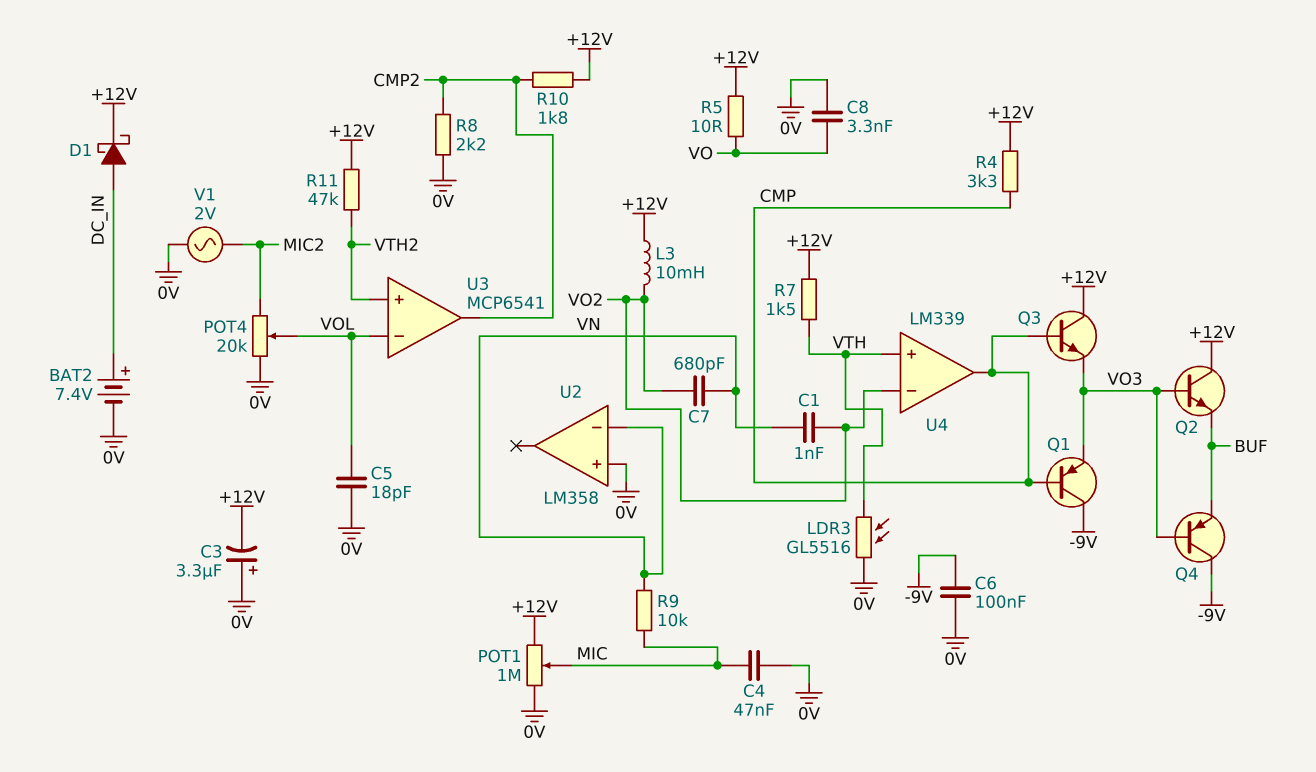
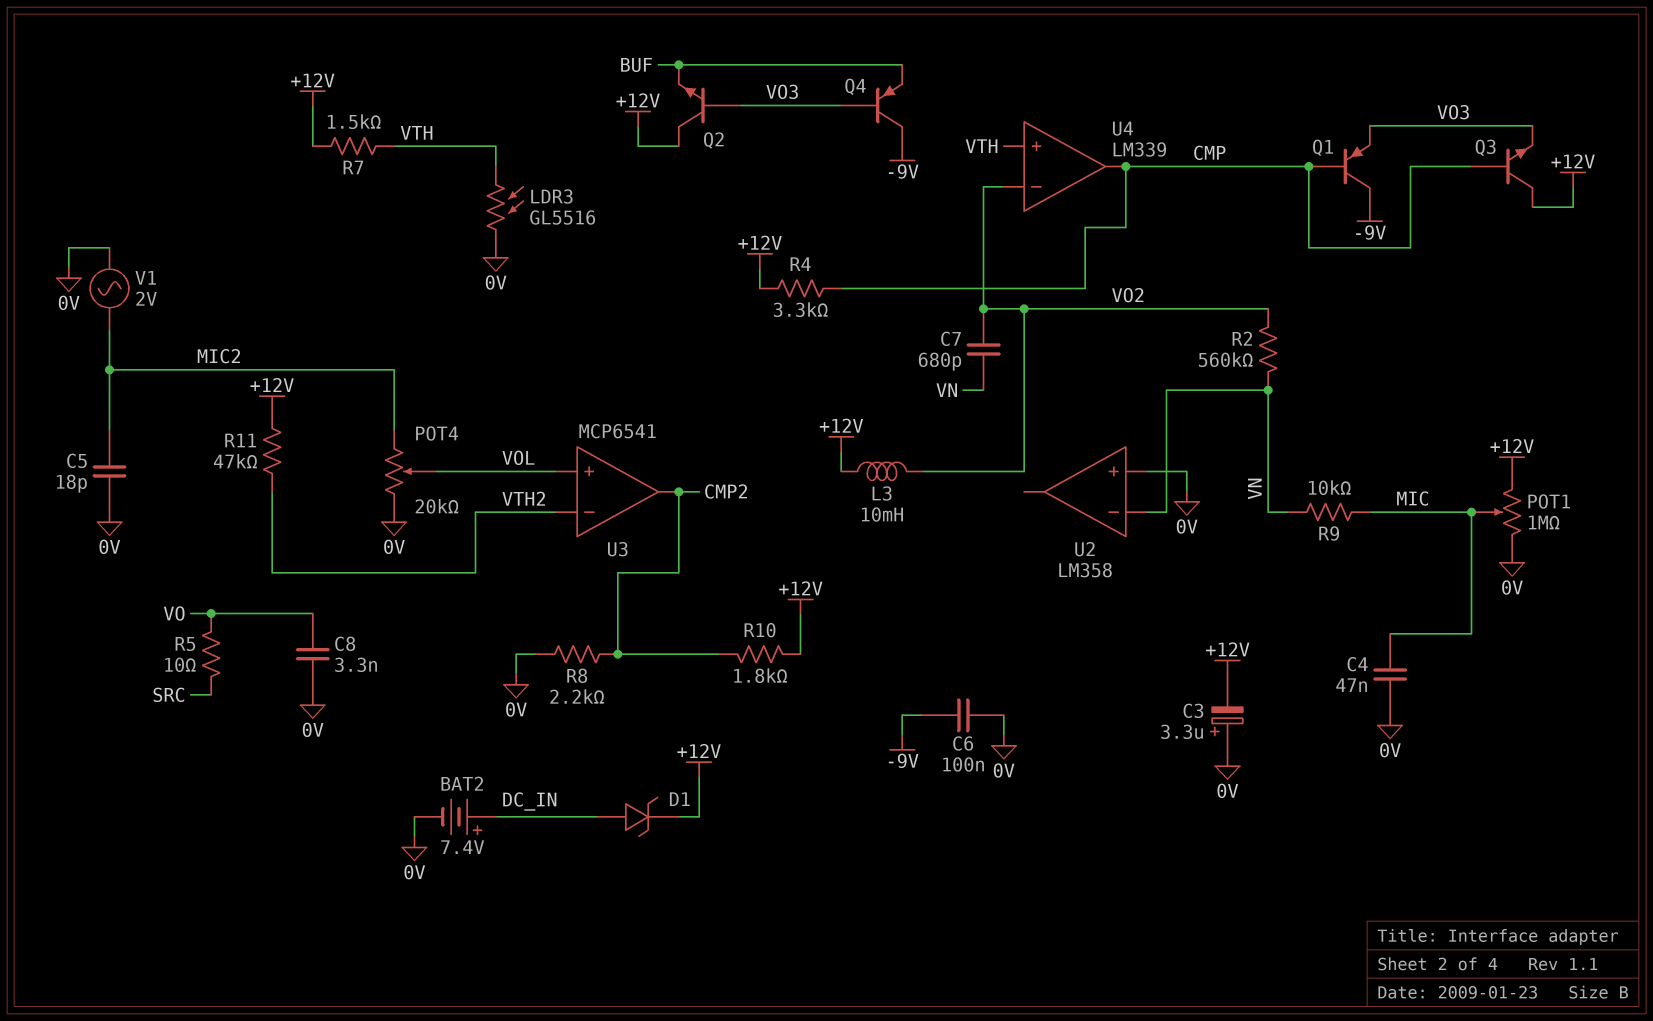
C1: 1nF (VN, VO2) -> none
C5: 18pF (0V, VOL) -> 18pF (0V, MIC2)
D1: schottky (A DC_IN, K +12V) -> zener (A DC_IN, K +12V)
R2: none -> 560k (VN, VO2)
R5: 10 (+12V, VO) -> 10 (SRC, VO)
U3 pin in+: VTH2 -> VOL
U3 pin in-: VOL -> VTH2

